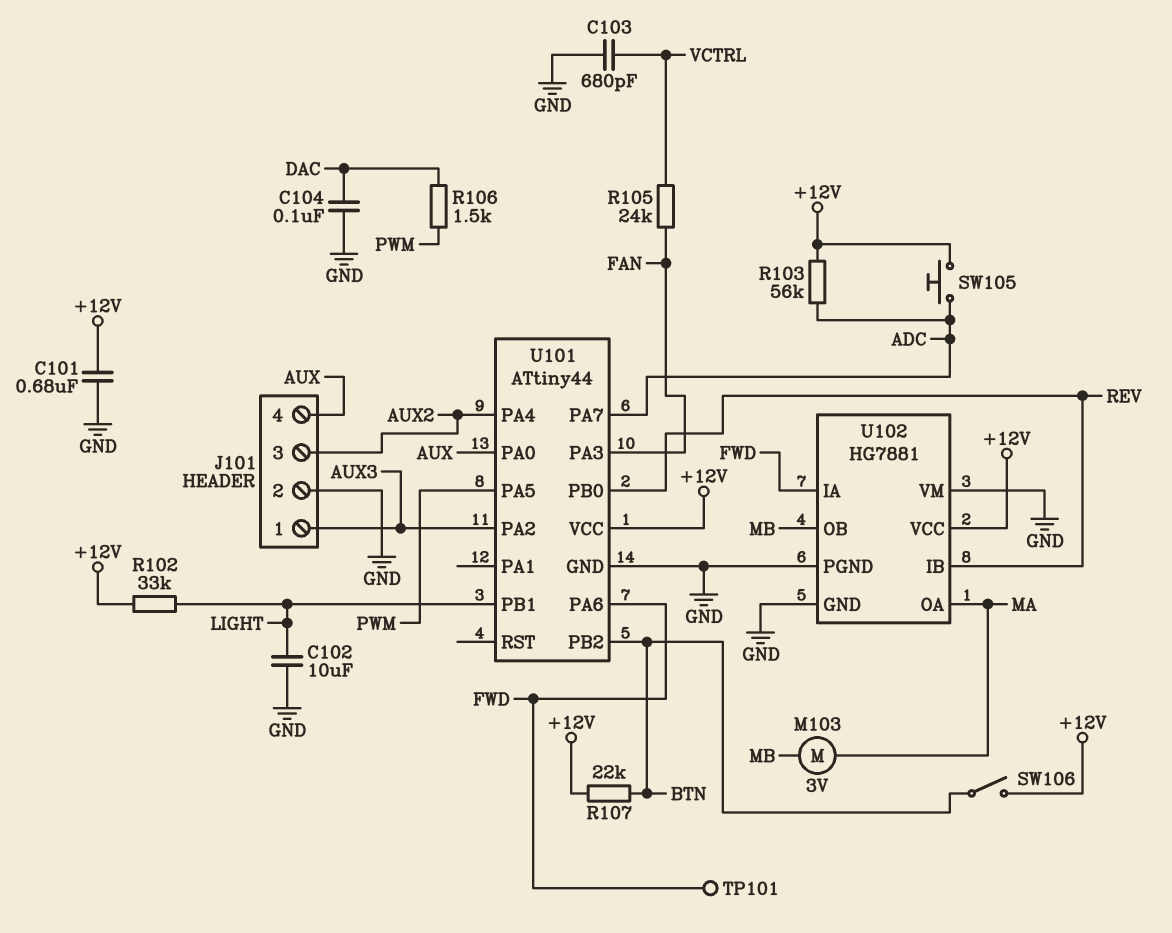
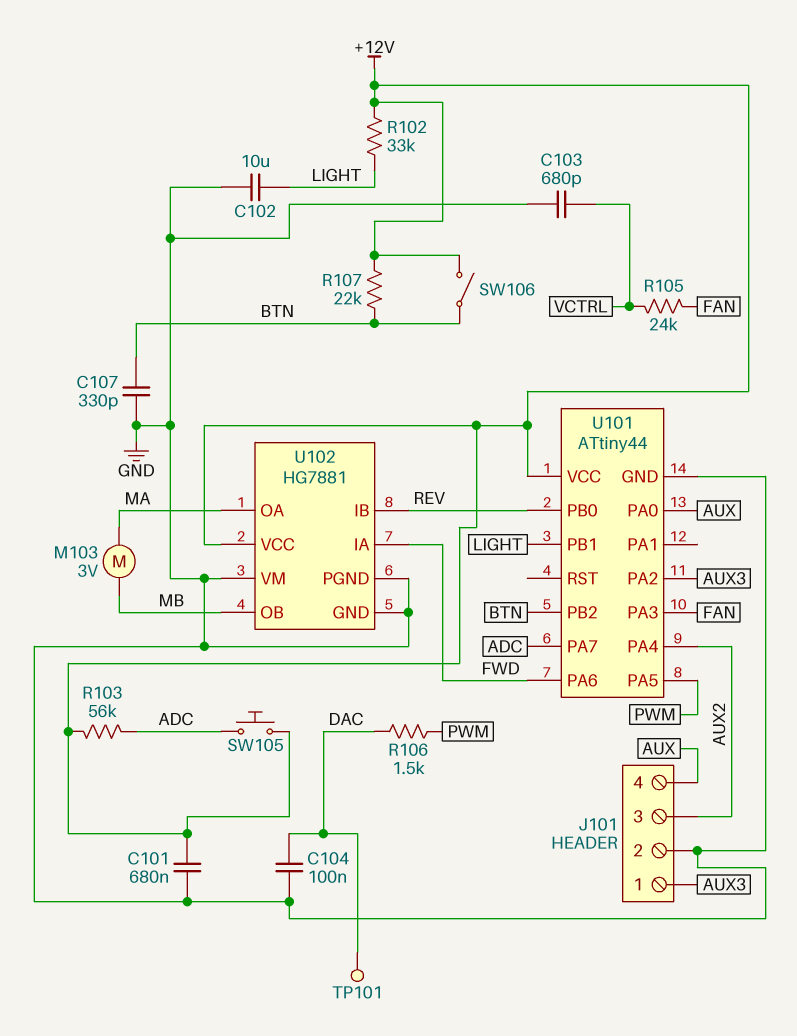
C107: none -> 330pF (BTN, GND)
TP101: test point (FWD) -> test point (DAC)

